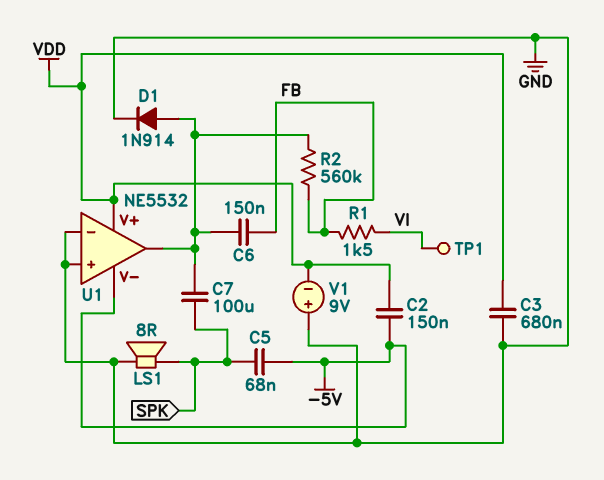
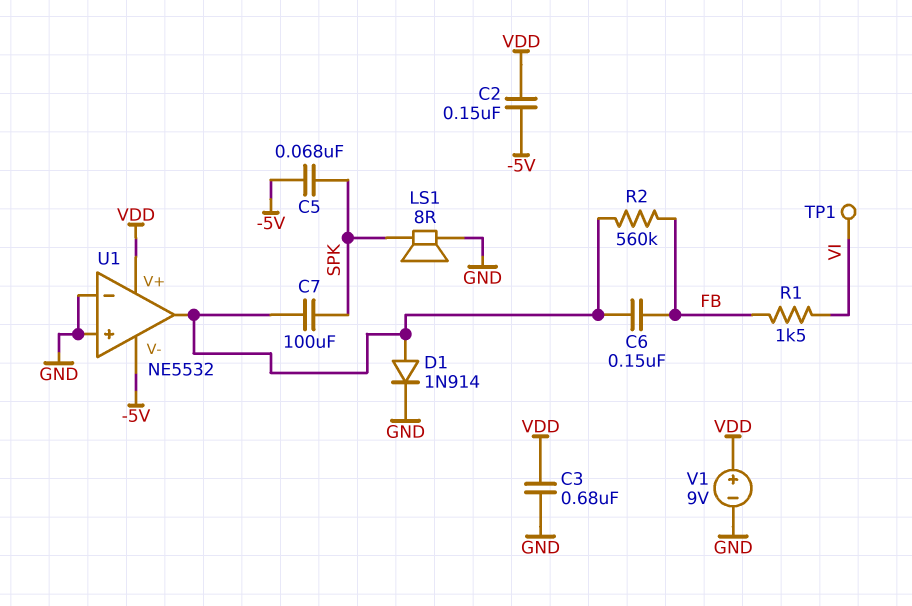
V1: 9V (plus GND, minus VDD) -> 9V (plus VDD, minus GND)

